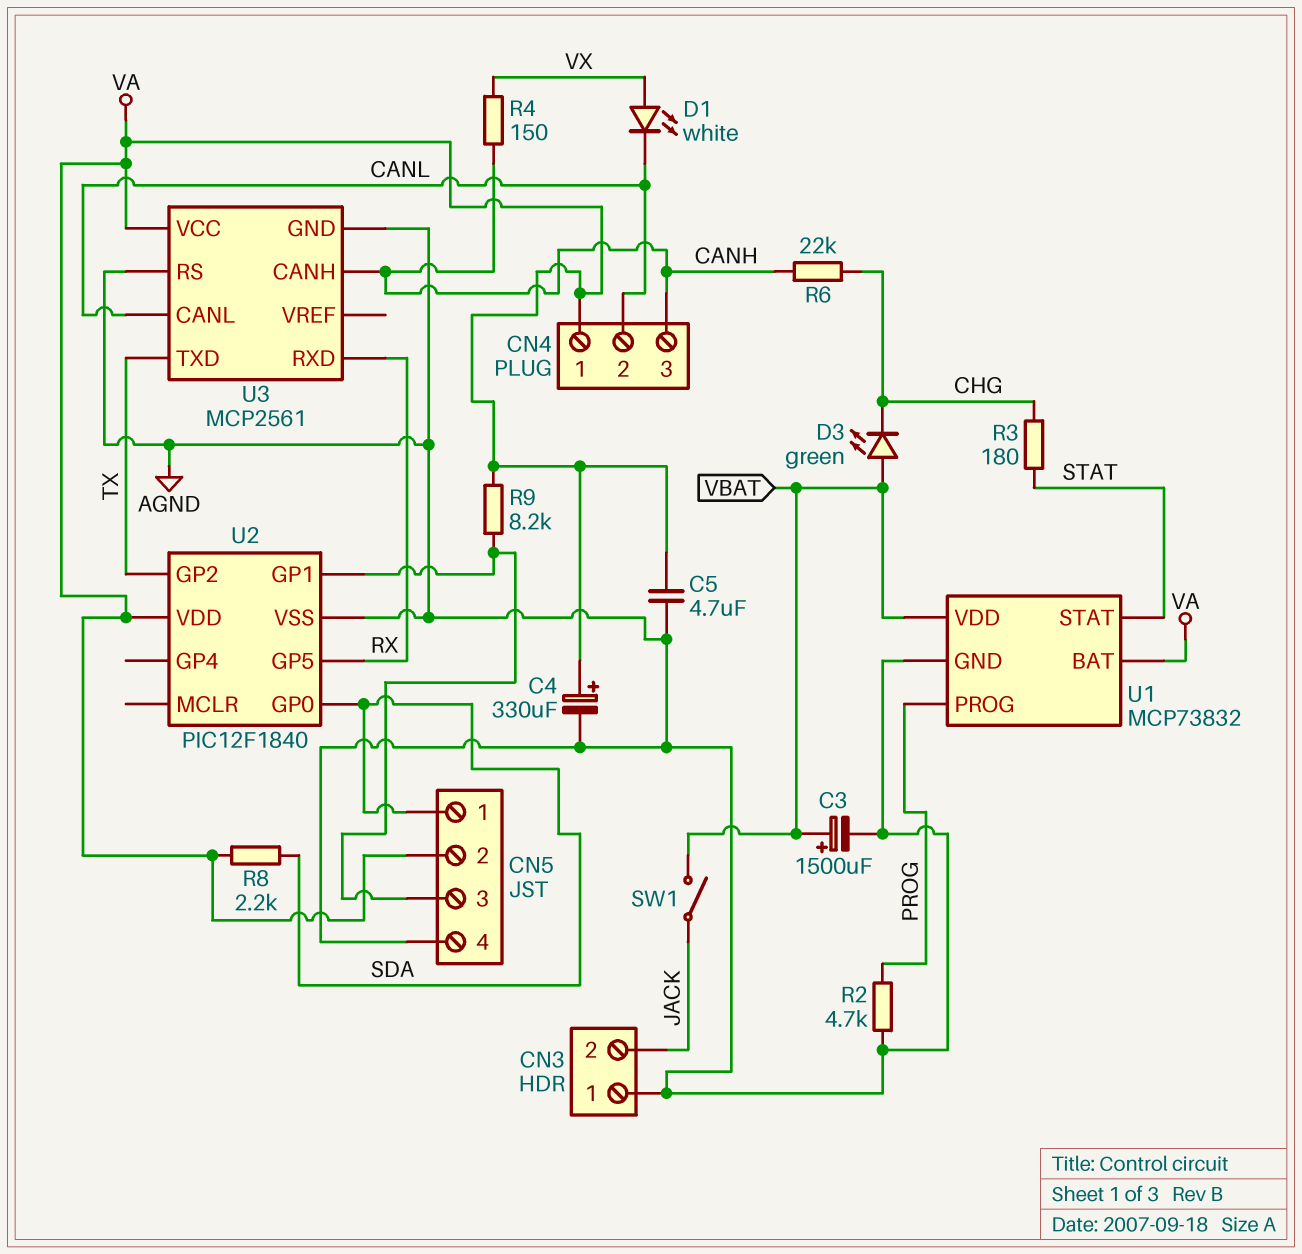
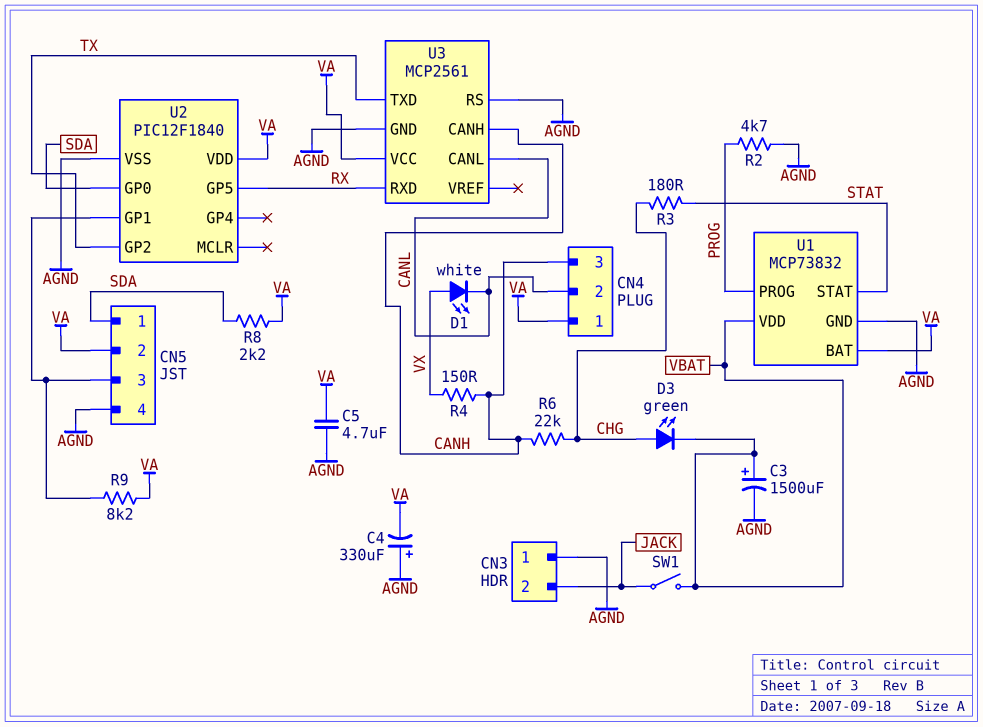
C4: 330uF (plus VA, minus AGND) -> 330uF (plus AGND, minus VA)
D3: LED green (A VBAT, K CHG) -> LED green (A CHG, K VBAT)

